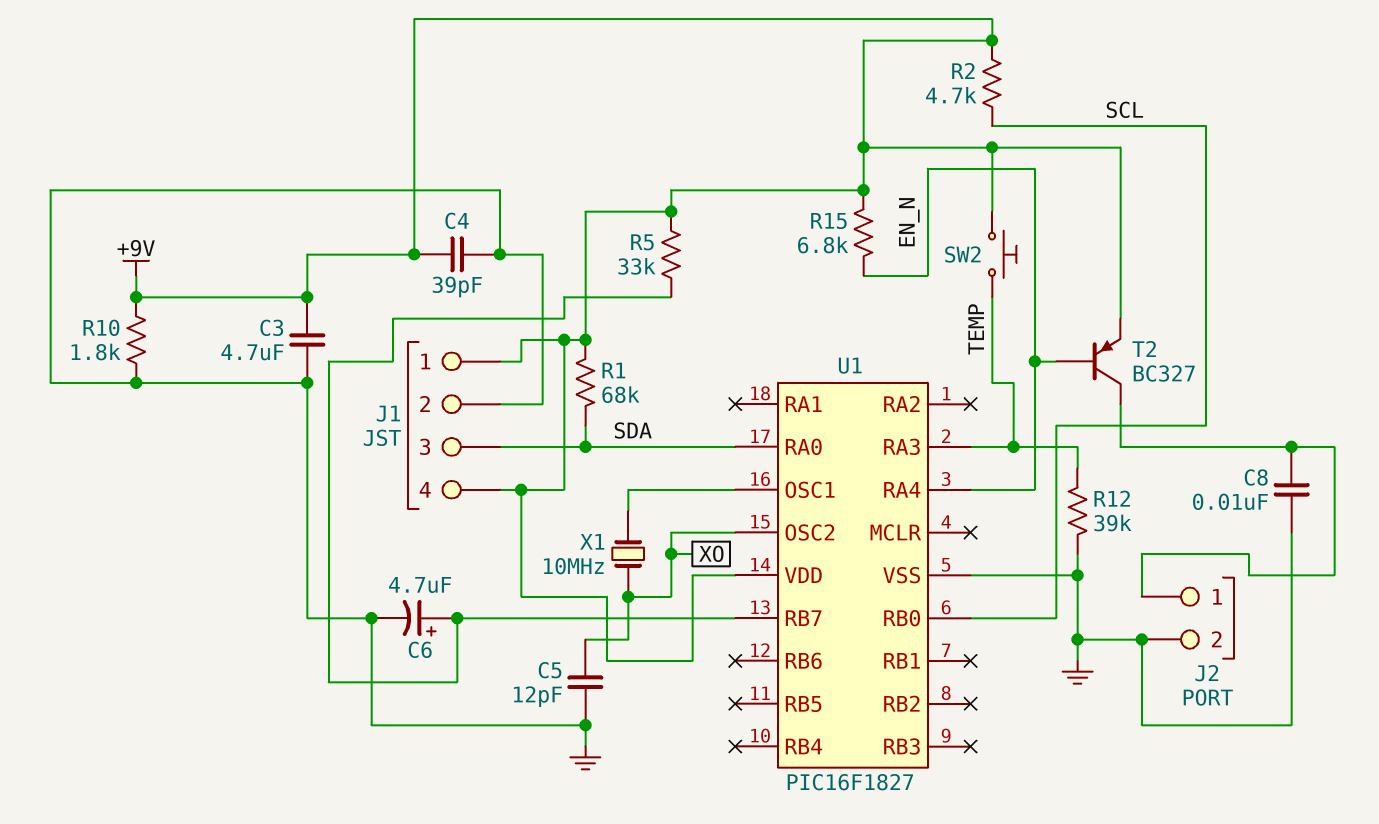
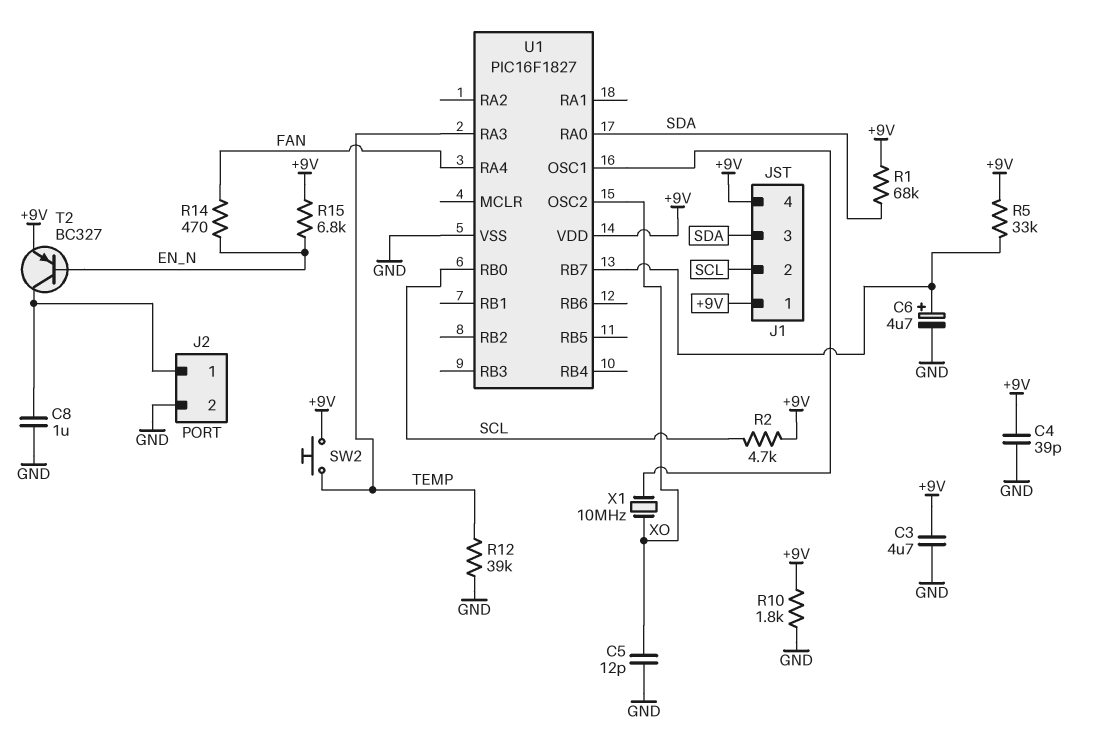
C8: 10nF (GND, J2/1) -> 1uF (GND, J2/1)
J1 pin 2: GND -> SCL
R14: none -> 470 (EN_N, FAN)
U1 pin RA4: EN_N -> FAN

